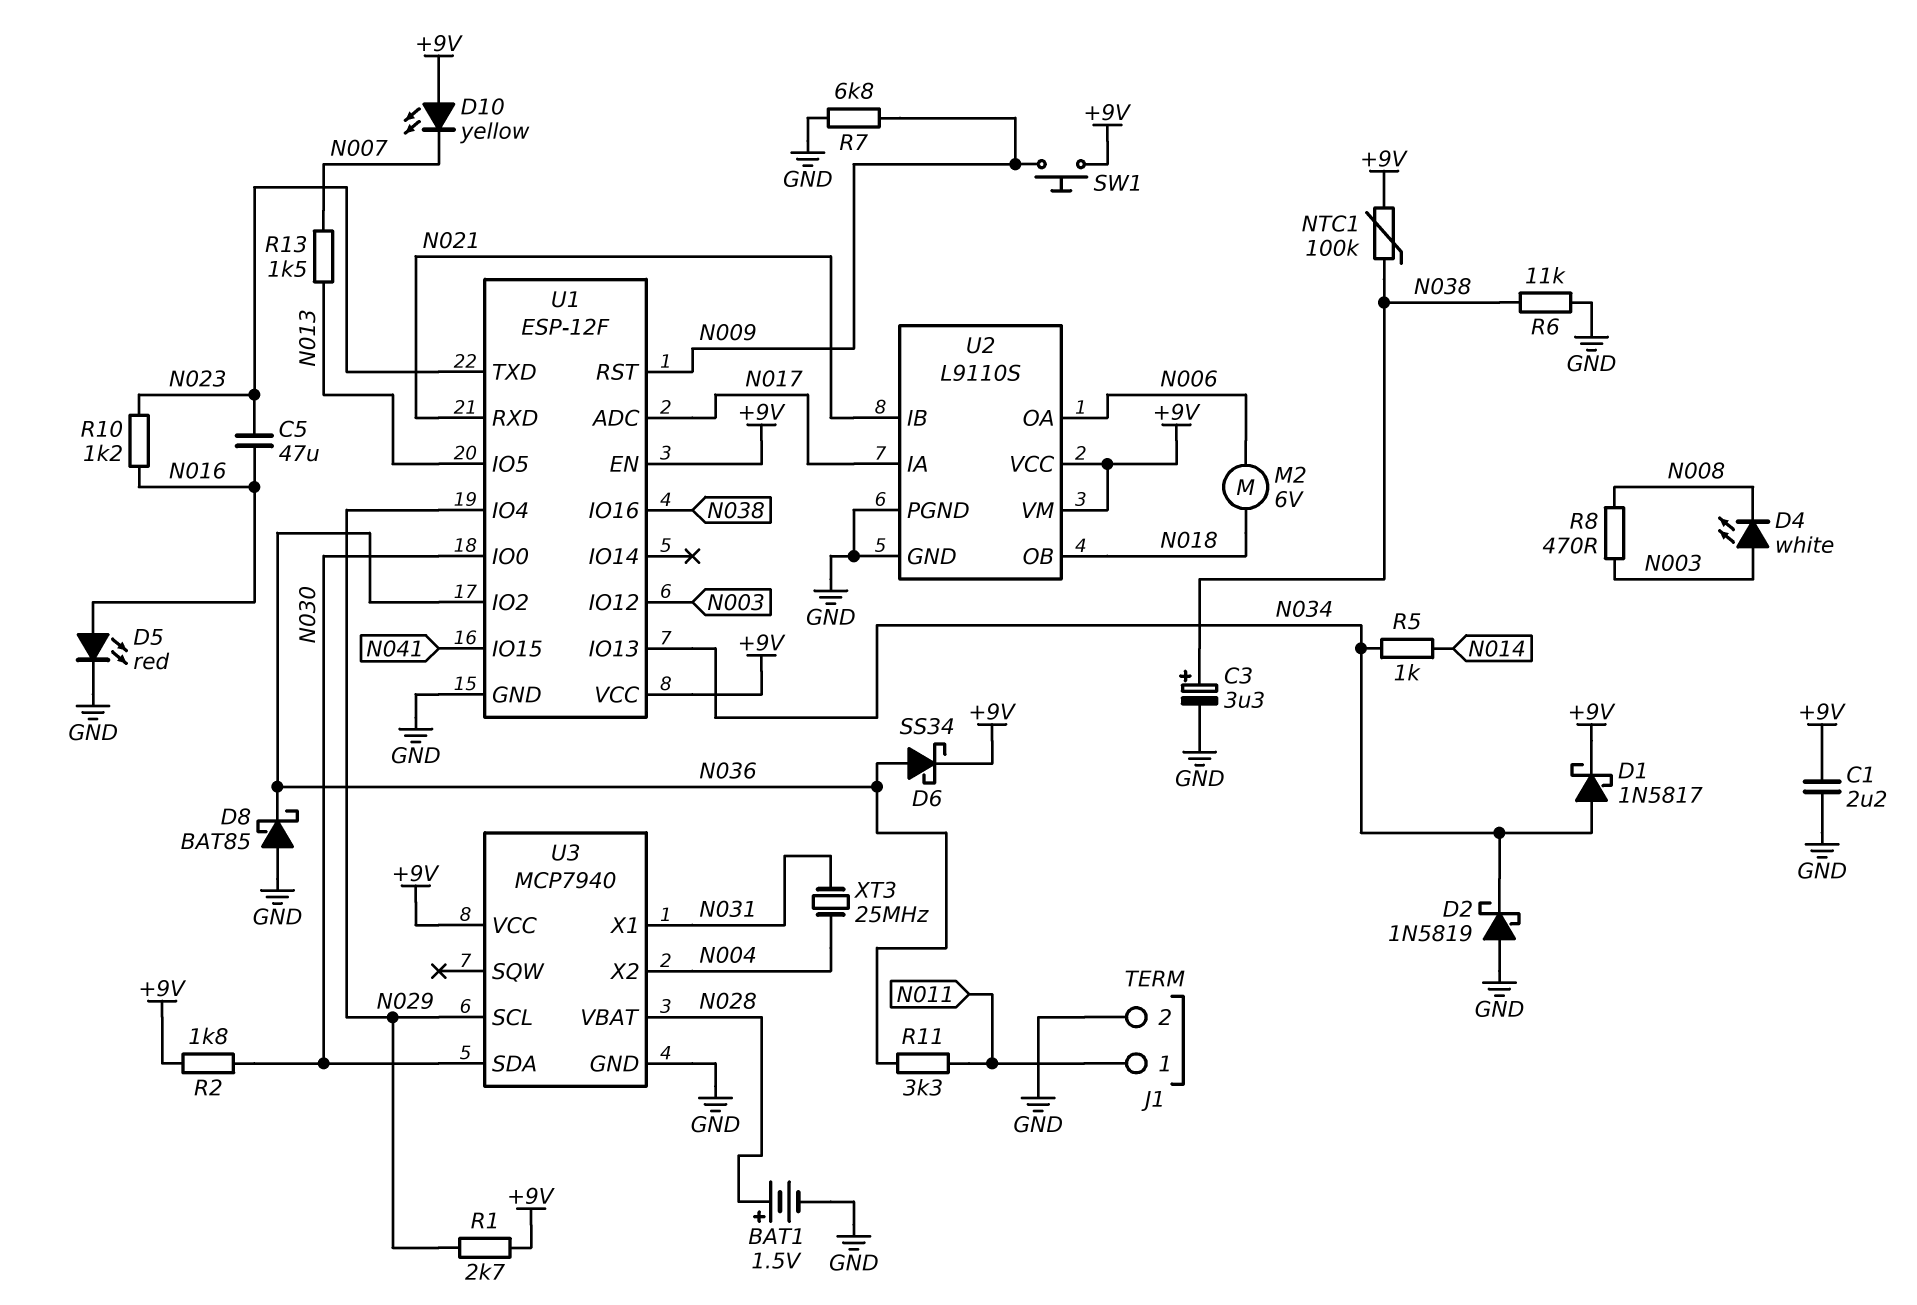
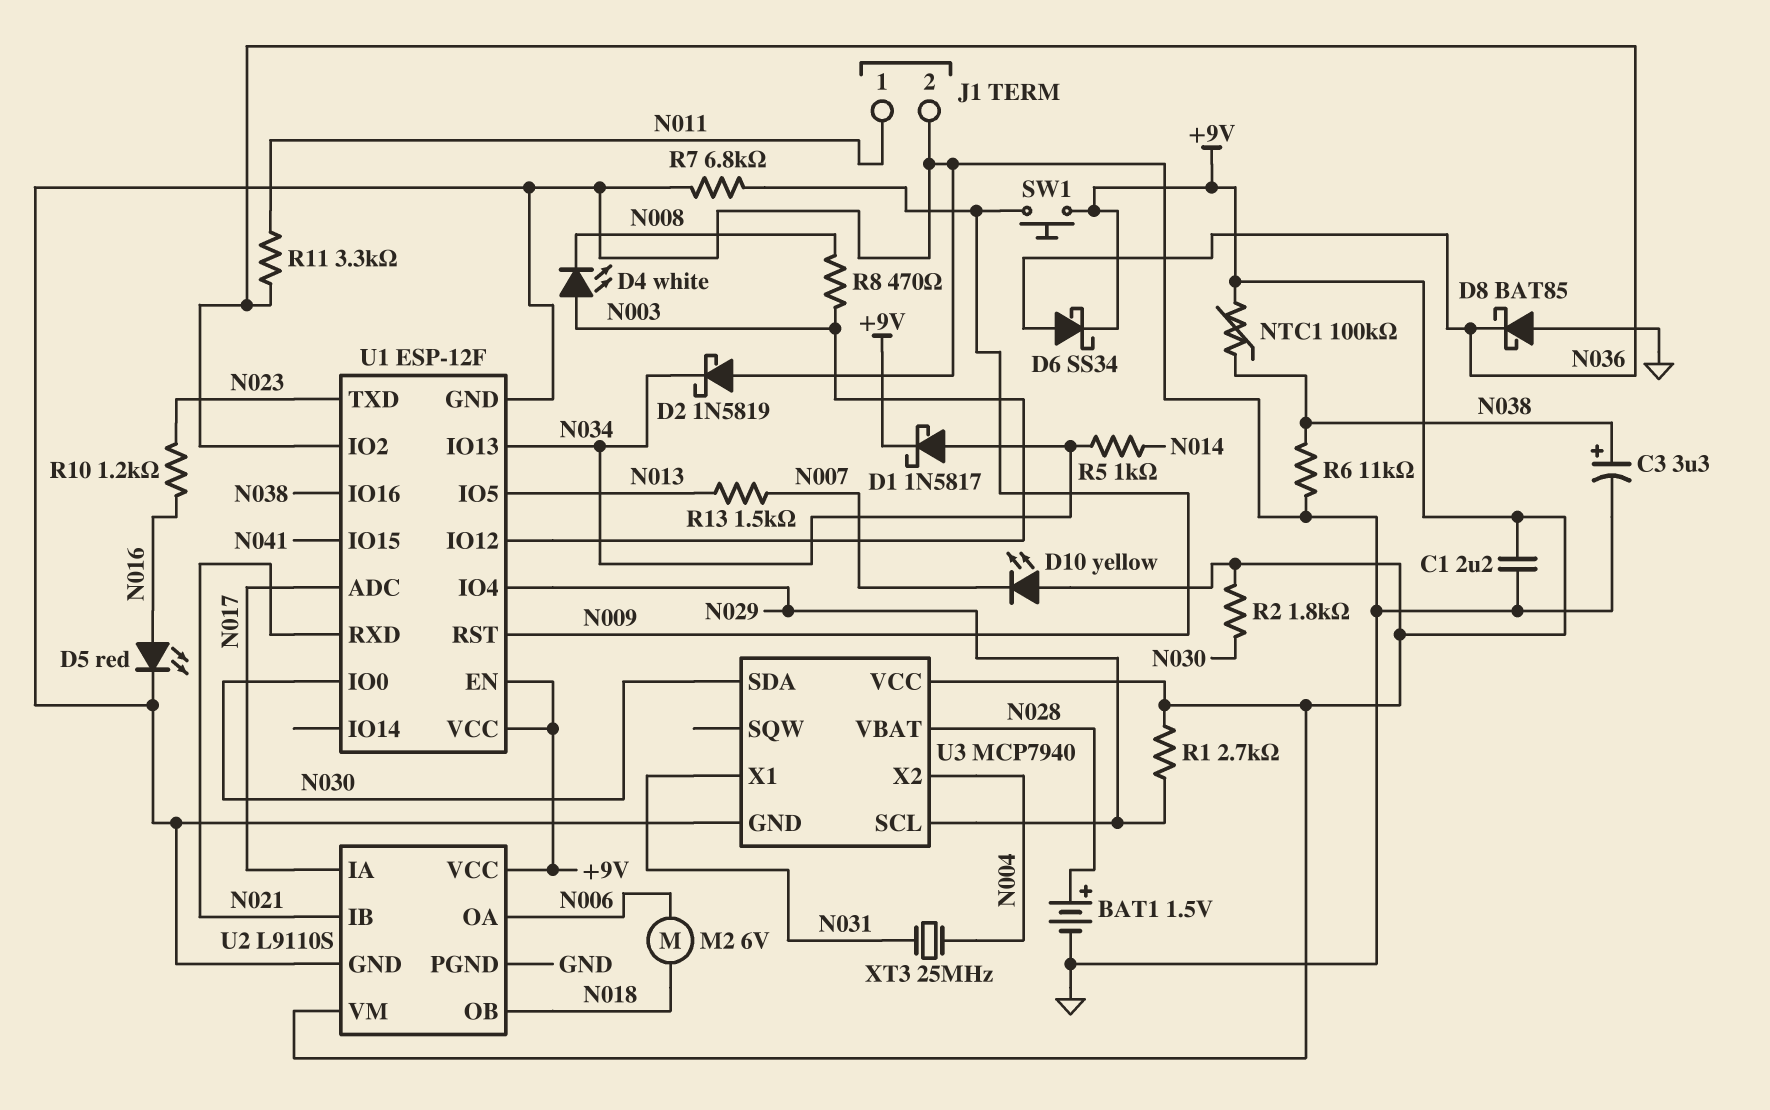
C5: 47uF (N016, N023) -> none

